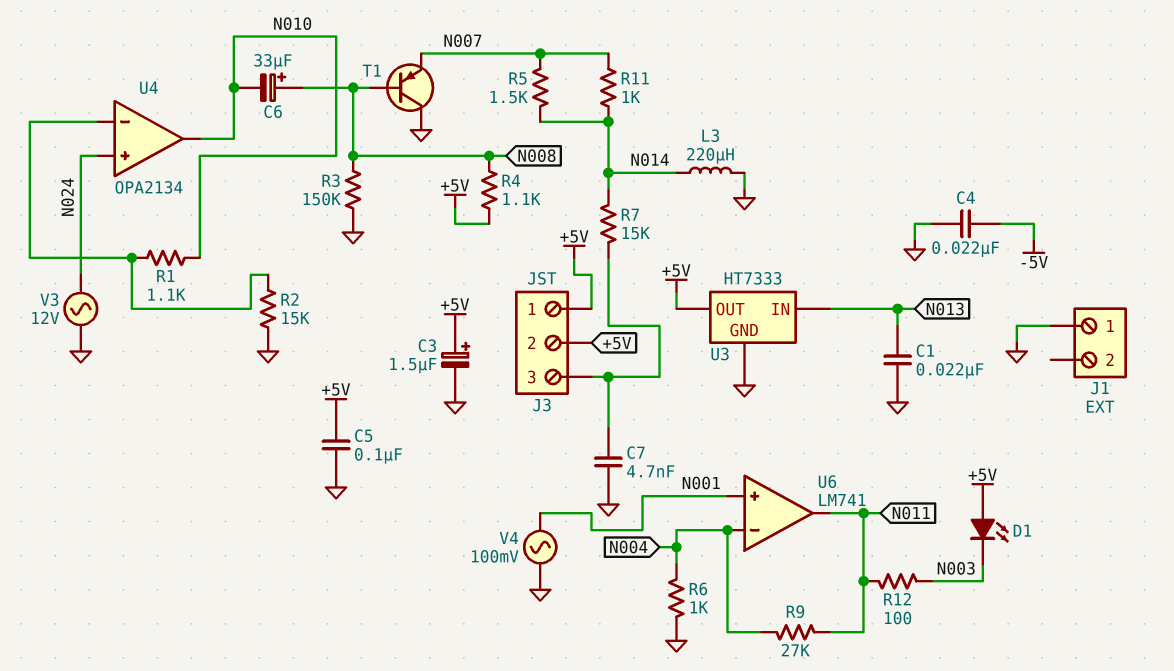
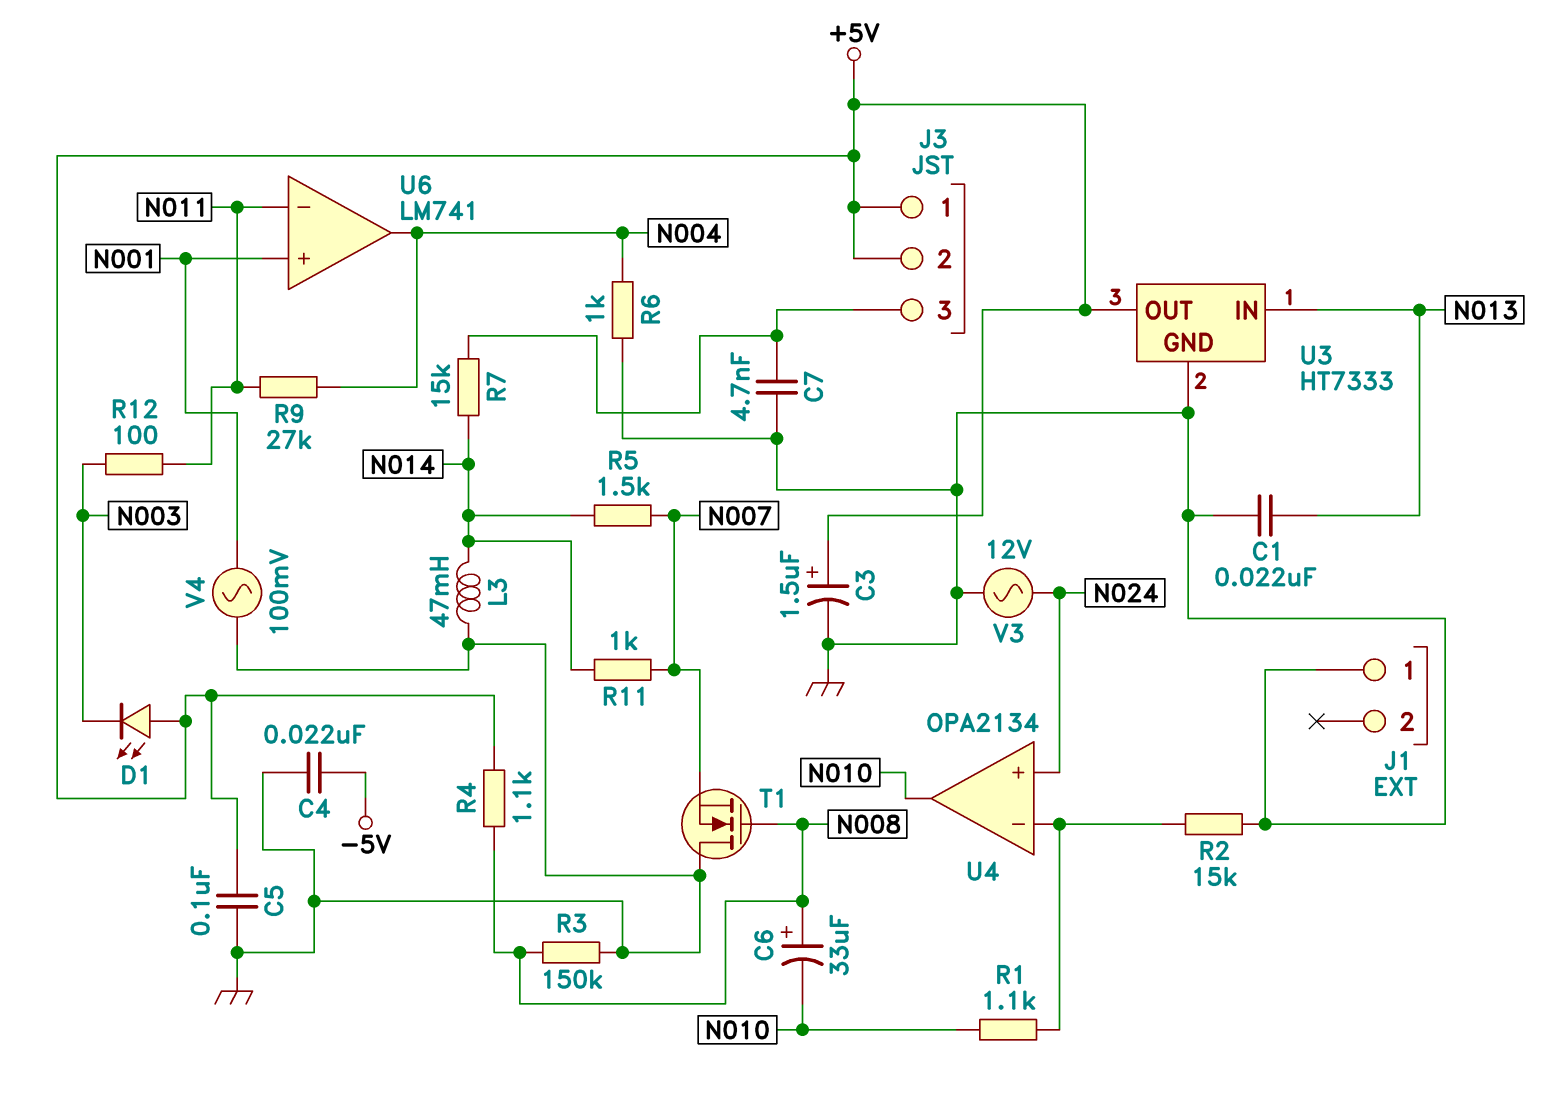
L3: 220uH (GND, N014) -> 47mH (GND, N014)
T1: PNP (B N008, C GND, E N007) -> NMOS (G N008, D GND, S N007)
U6 pin in-: N004 -> N011
U6 pin out: N011 -> N004

